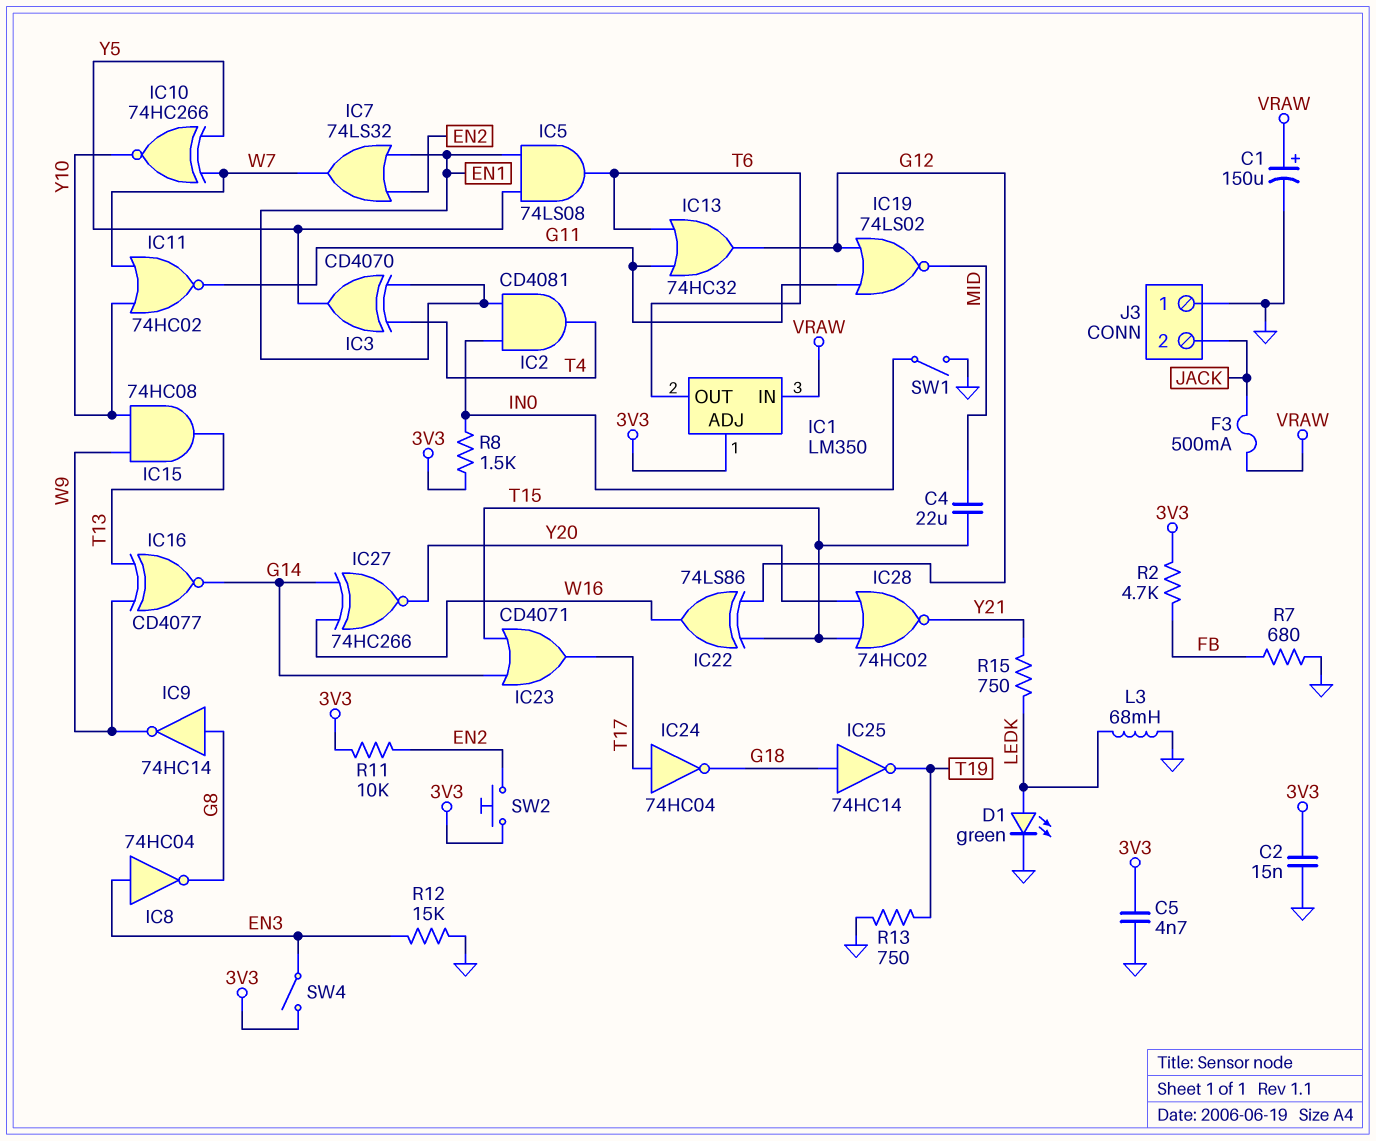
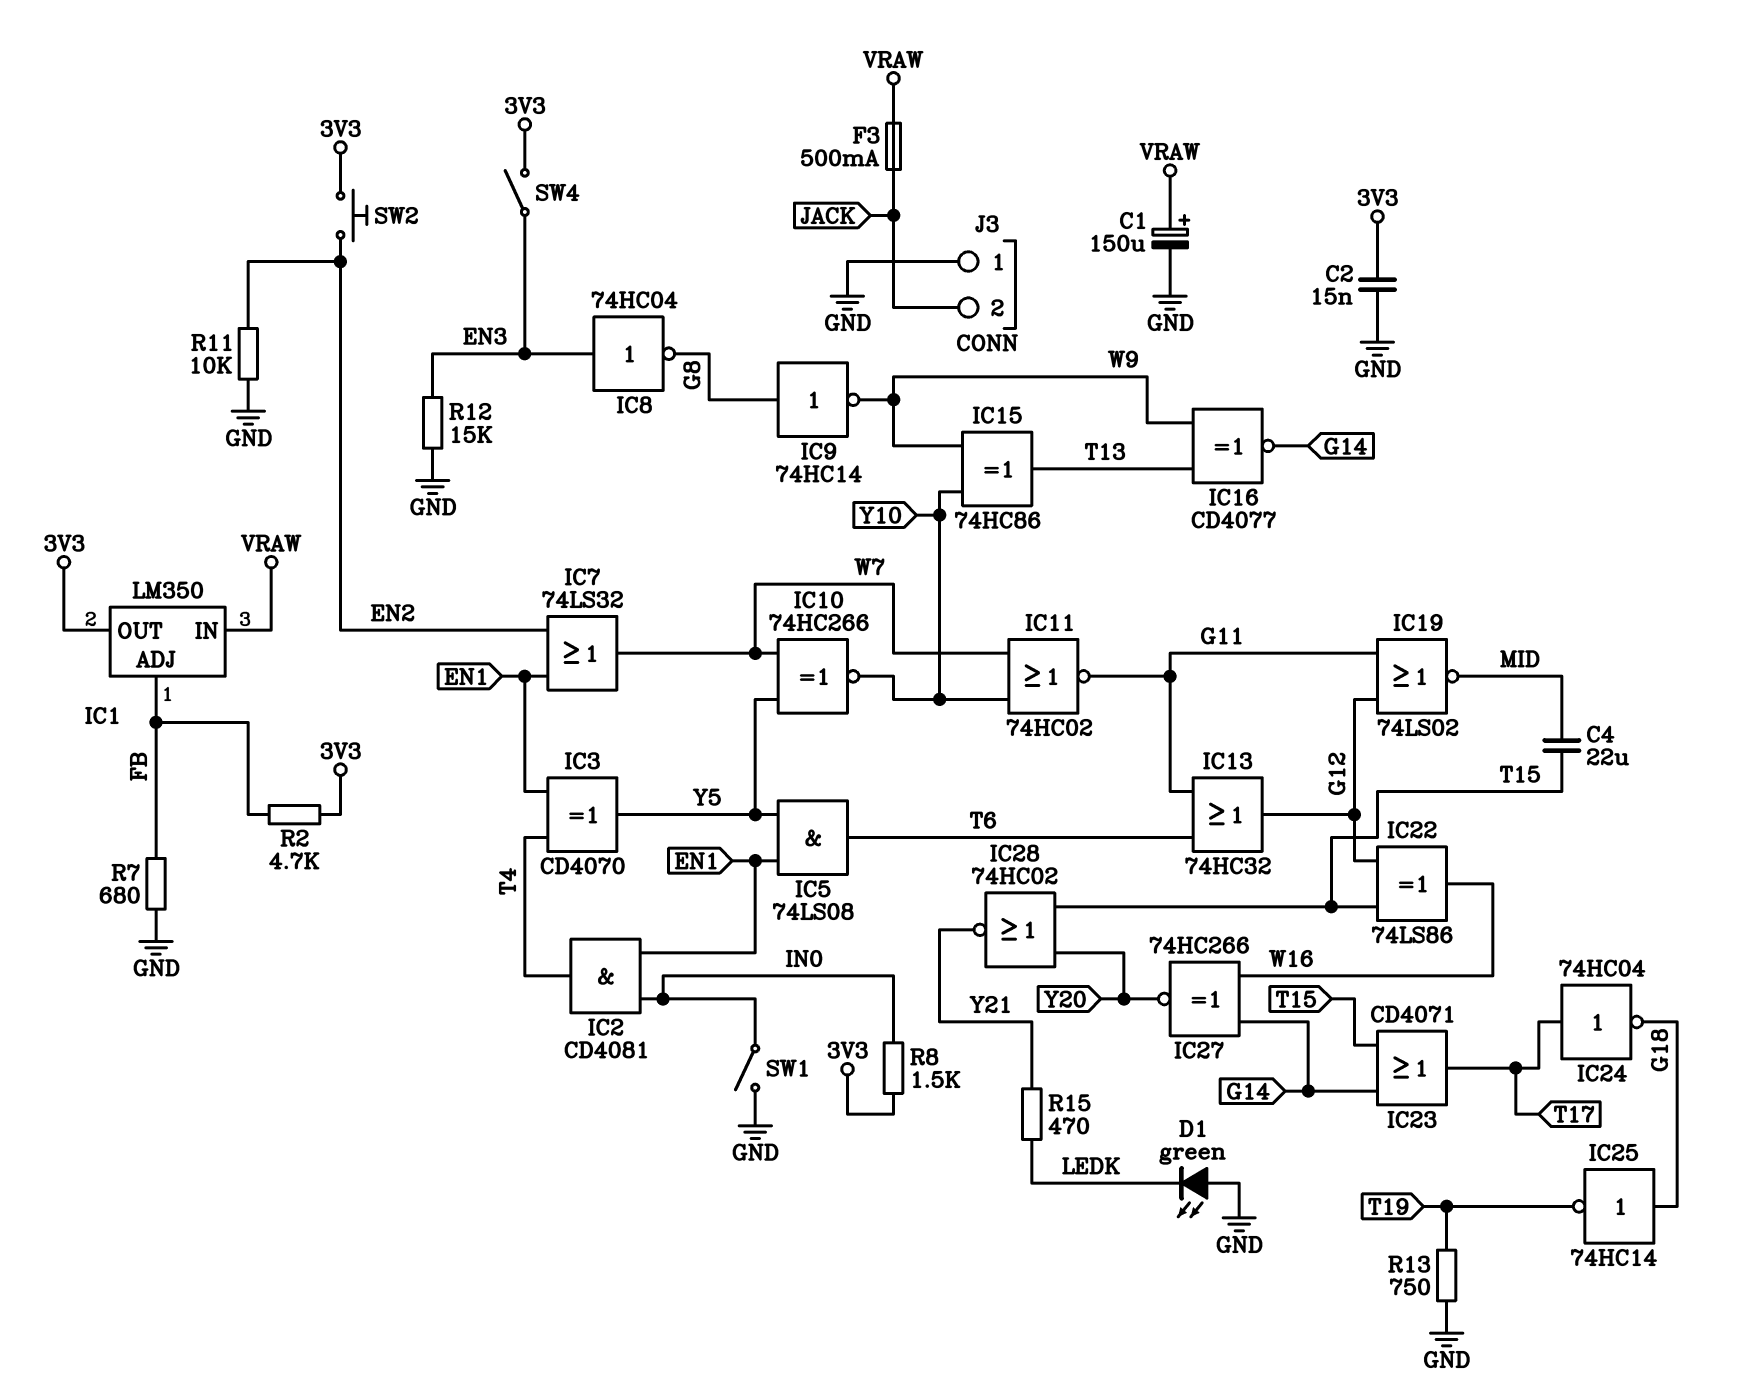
C5: 4.7nF (3V3, GND) -> none
D1: LED green (A LEDK, K GND) -> LED green (A GND, K LEDK)
IC1 pin ADJ: 3V3 -> FB
IC1 pin OUT: T6 -> 3V3
IC15: AND 74HC08 (in W9, in Y10, out T13) -> XOR 74HC86 (in W9, in Y10, out T13)
L3: 68mH (GND, LEDK) -> none
R11: 10k (3V3, EN2) -> 10k (EN2, GND)
R15: 750 (LEDK, Y21) -> 470 (LEDK, Y21)

